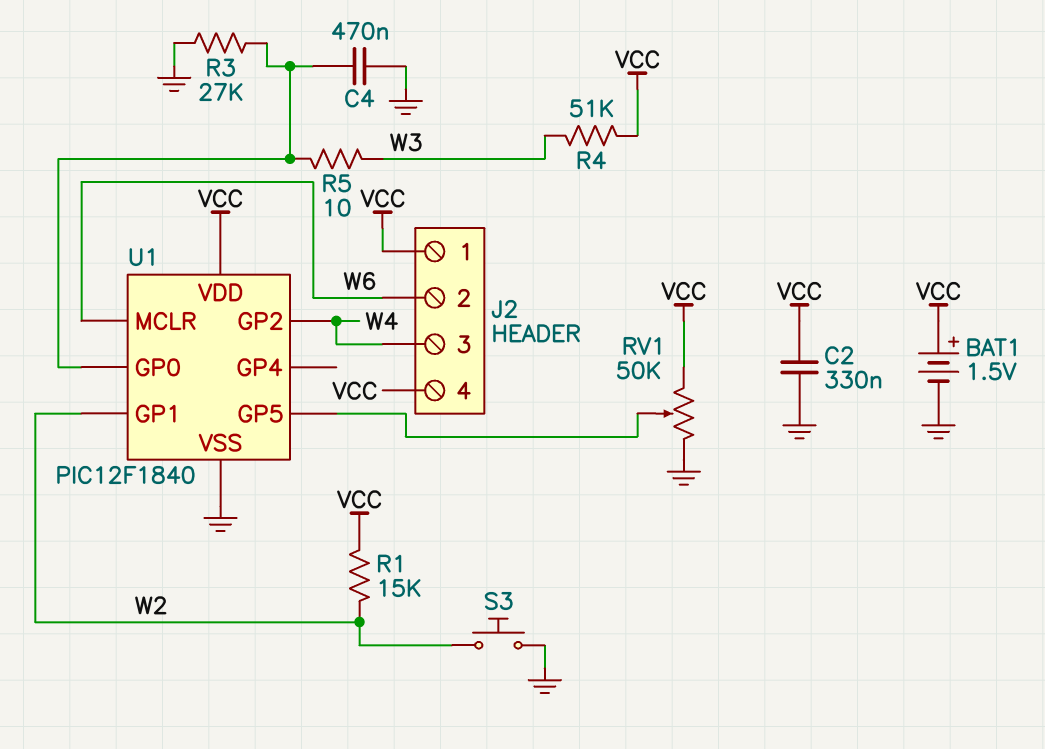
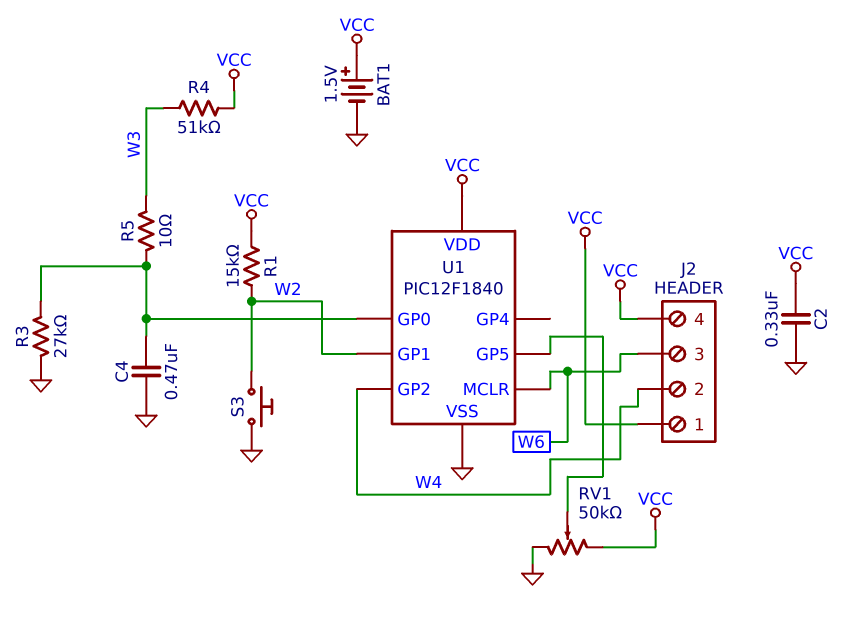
J2 pin 2: W6 -> W4
J2 pin 3: W4 -> W6

